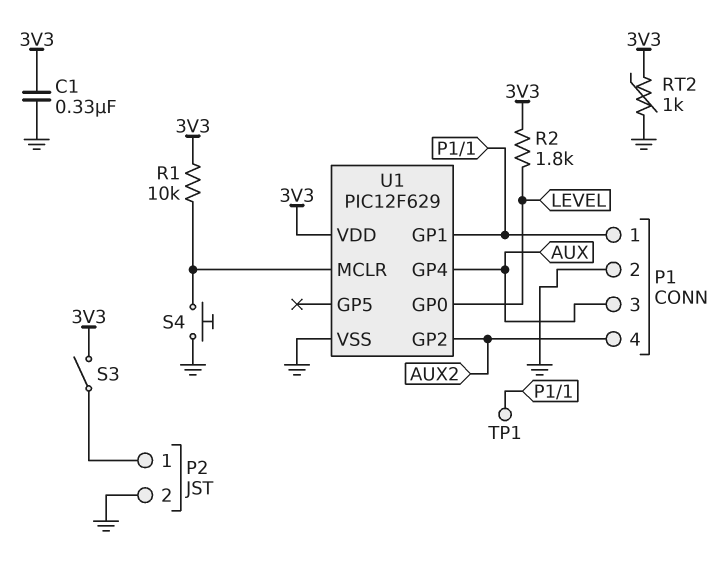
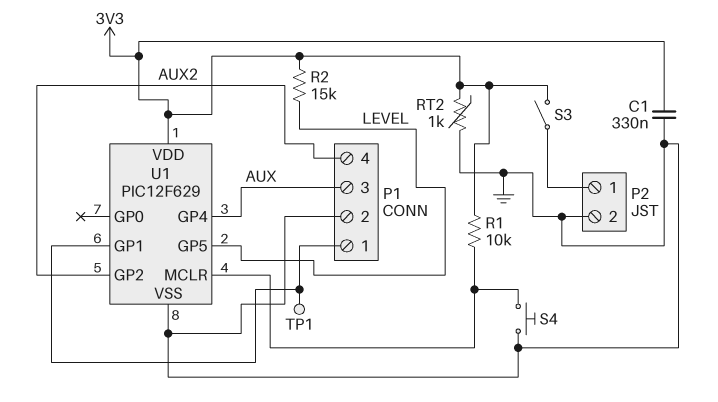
R2: 1.8k (3V3, LEVEL) -> 15k (3V3, LEVEL)
U1 pin GP0: LEVEL -> none
U1 pin GP5: none -> LEVEL

